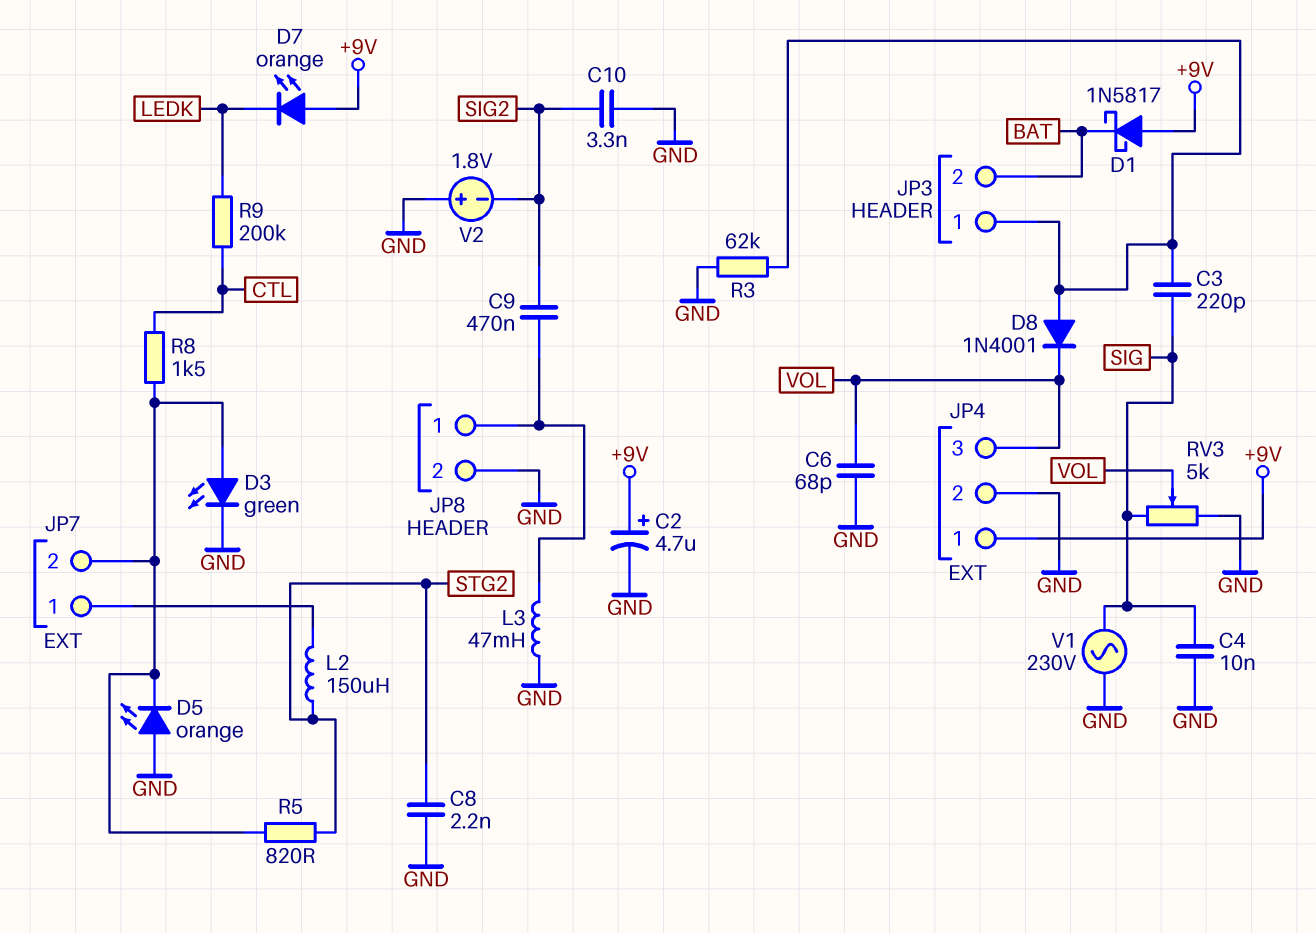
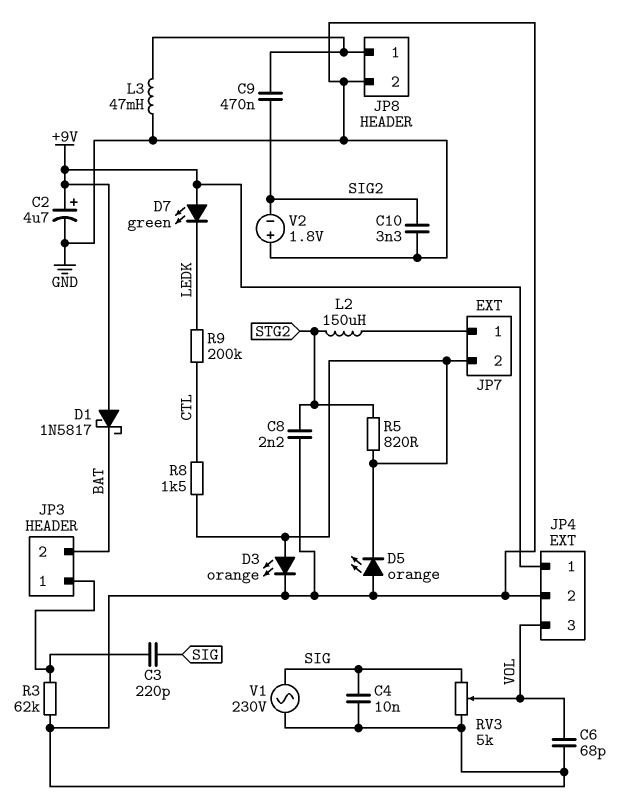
D3: LED green (A JP7/2, K GND) -> LED orange (A JP7/2, K GND)
D7: LED orange (A +9V, K LEDK) -> LED green (A +9V, K LEDK)
D8: diode 1N4001 (A JP3/1, K VOL) -> none

